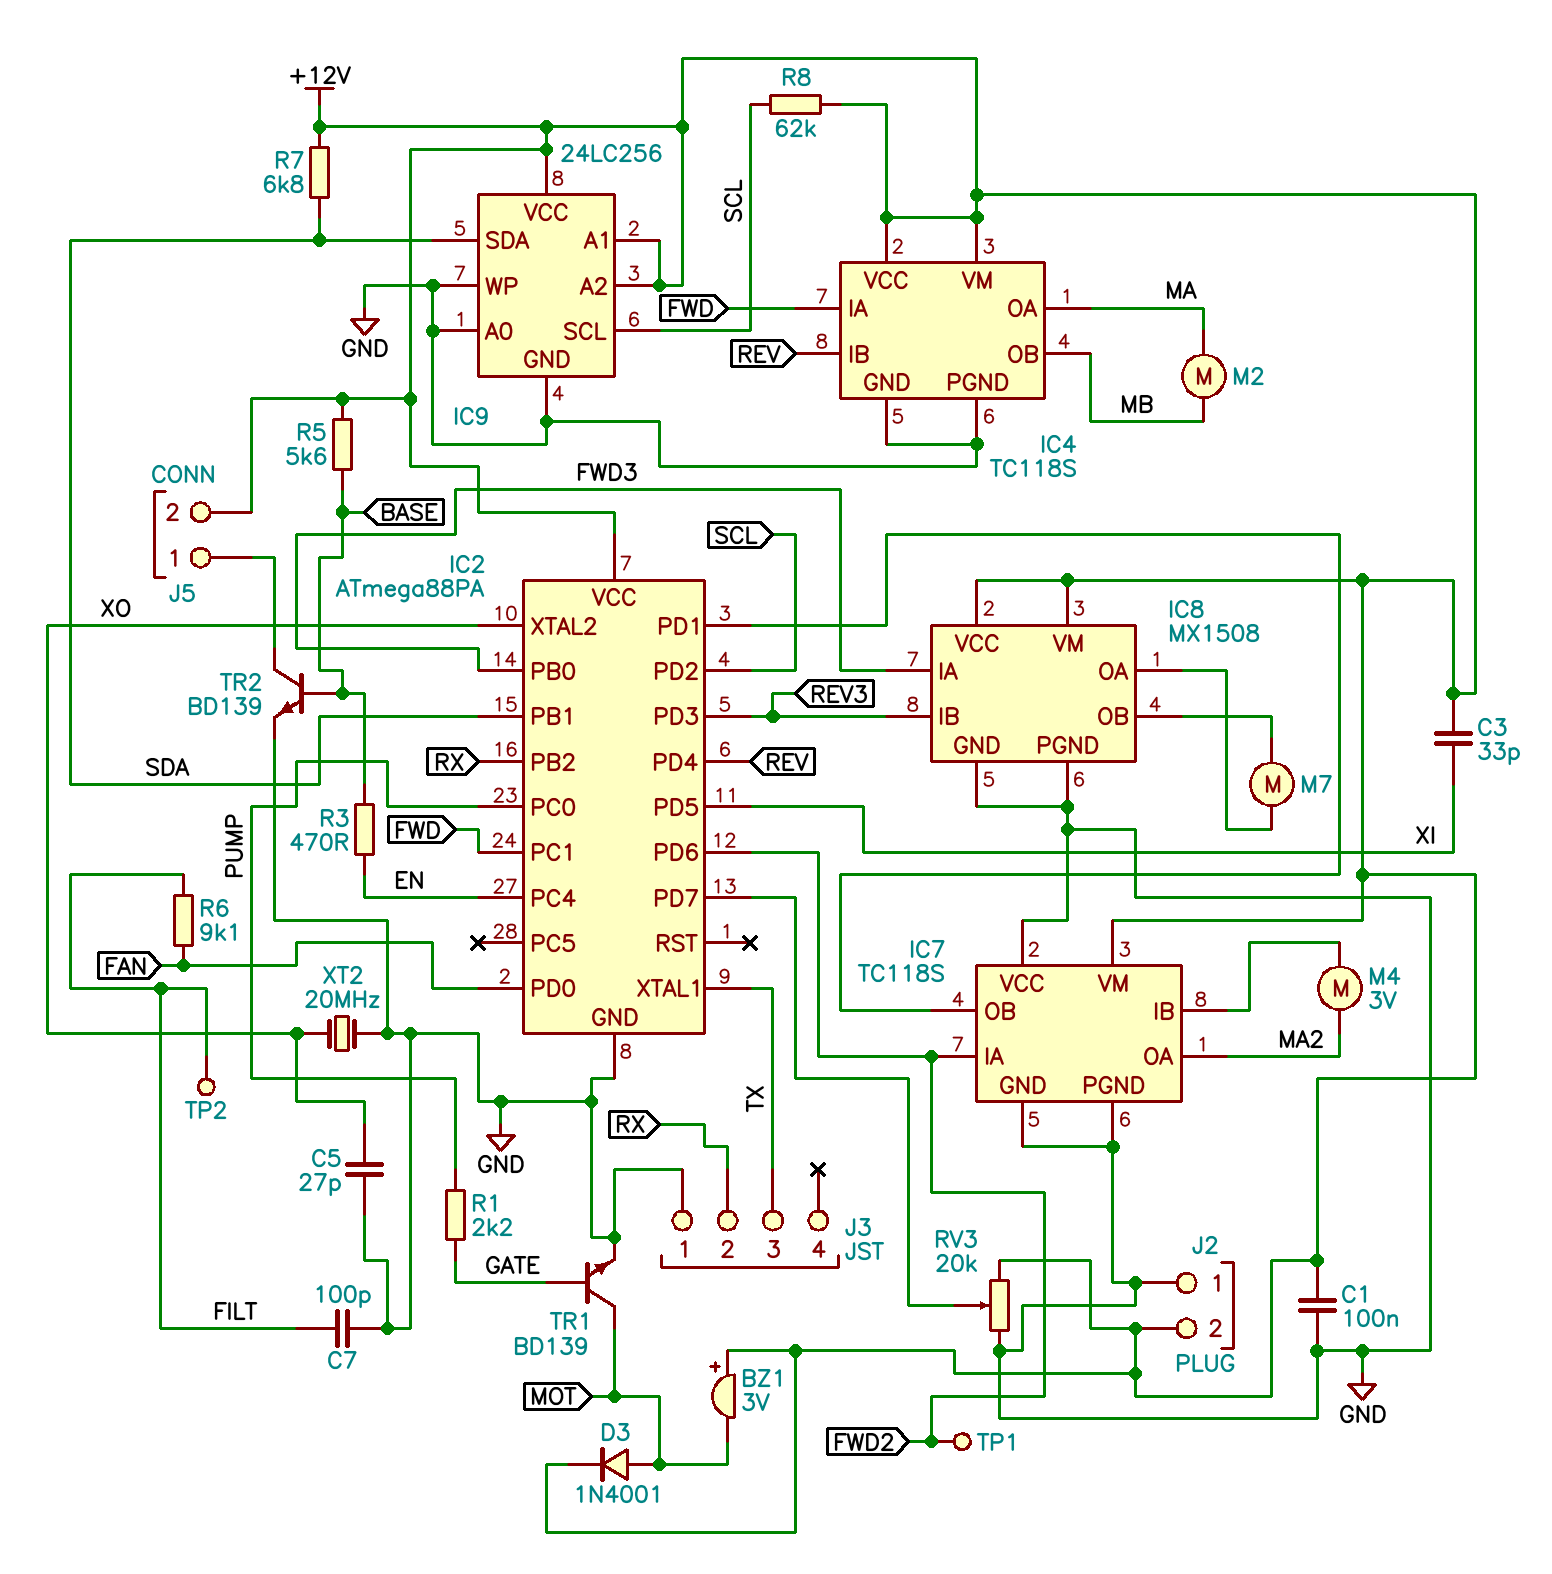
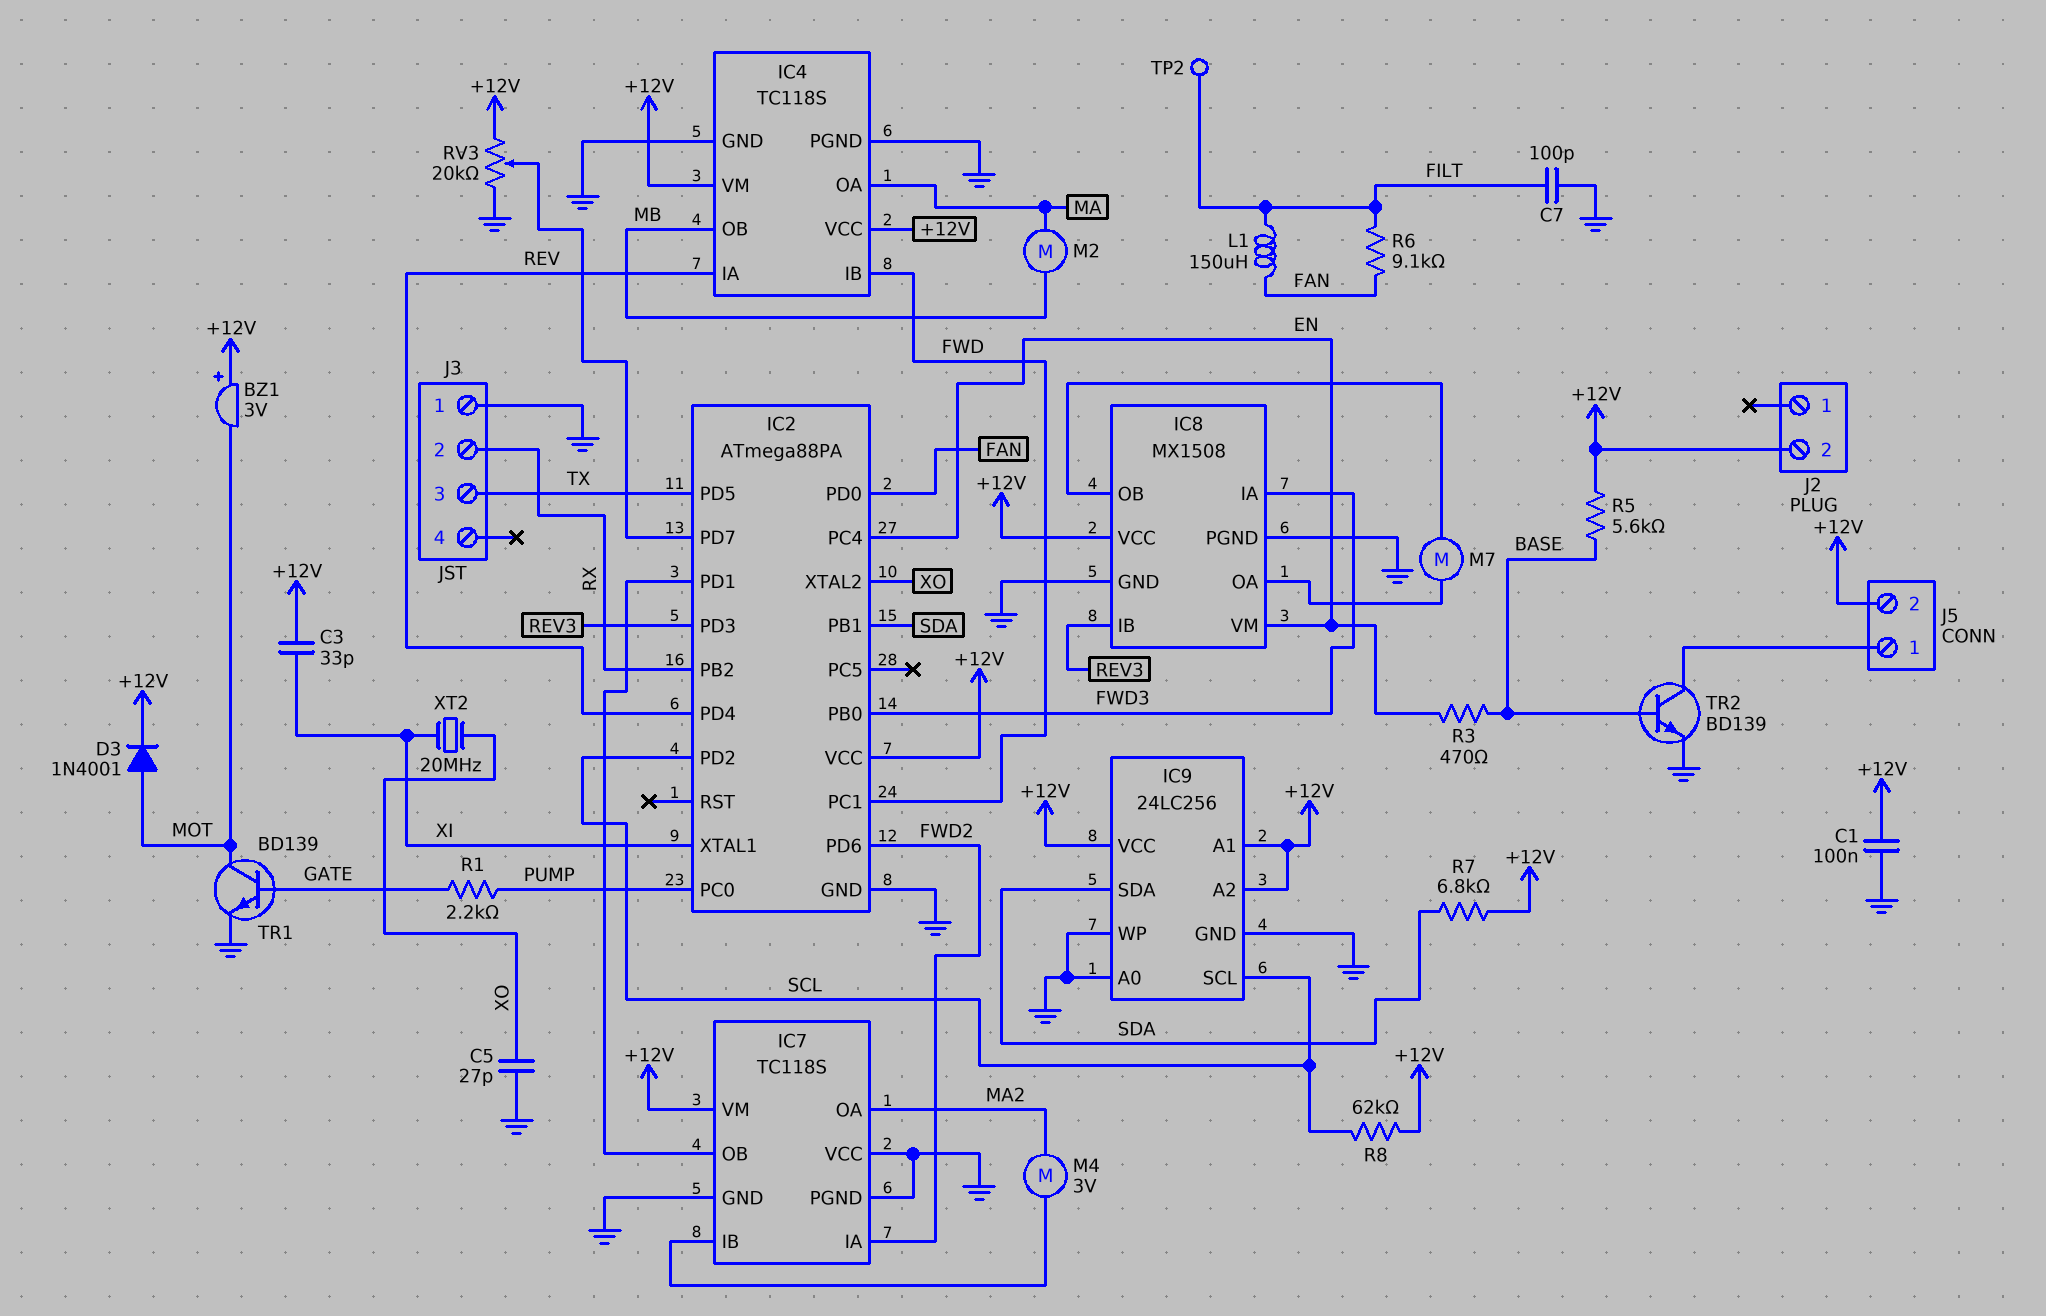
IC2 pin PD5: XI -> TX
IC2 pin XTAL1: TX -> XI
IC4 pin IA: FWD -> REV
IC4 pin IB: REV -> FWD
IC8 pin VM: +12V -> EN
J2 pin 1: GND -> none
L1: none -> 150uH (FAN, FILT)
TP1: test point (FWD2) -> none
XT2: 20MHz (GND, XO) -> 20MHz (XI, XO)

